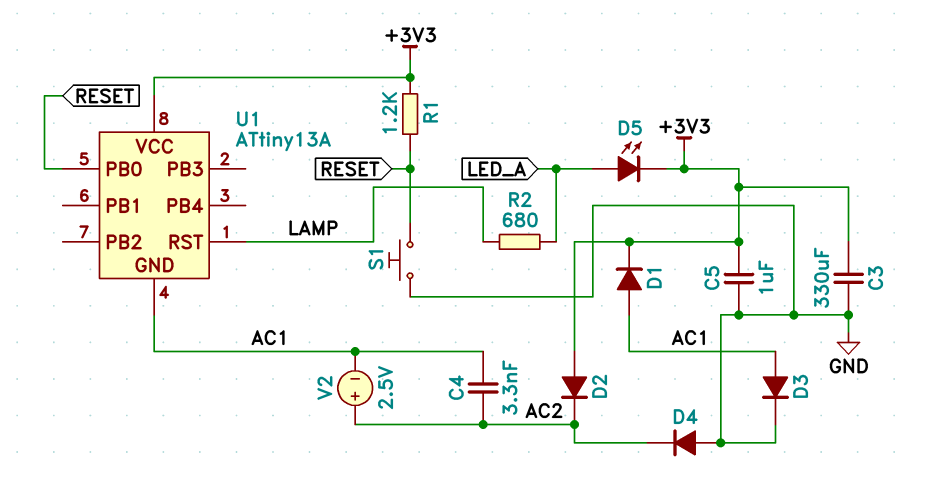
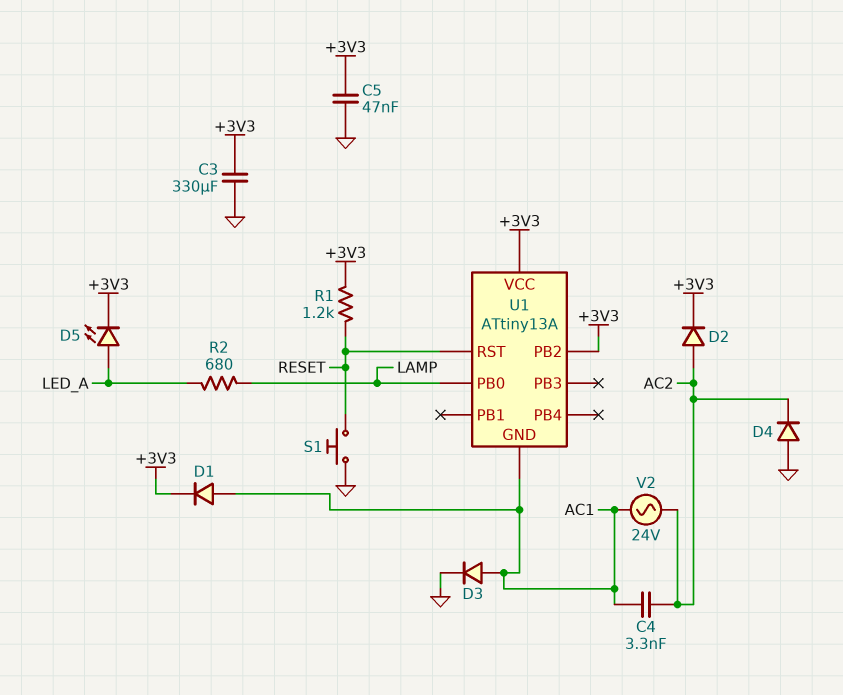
C5: 1uF (+3V3, GND) -> 47nF (+3V3, GND)
D2: diode (A +3V3, K AC2) -> diode (A AC2, K +3V3)
U1 pin PB0: RESET -> LAMP
U1 pin PB2: none -> +3V3
U1 pin RST: LAMP -> RESET
V2: 2.5V (plus AC2, minus AC1) -> AC 24V (AC1, AC2)

